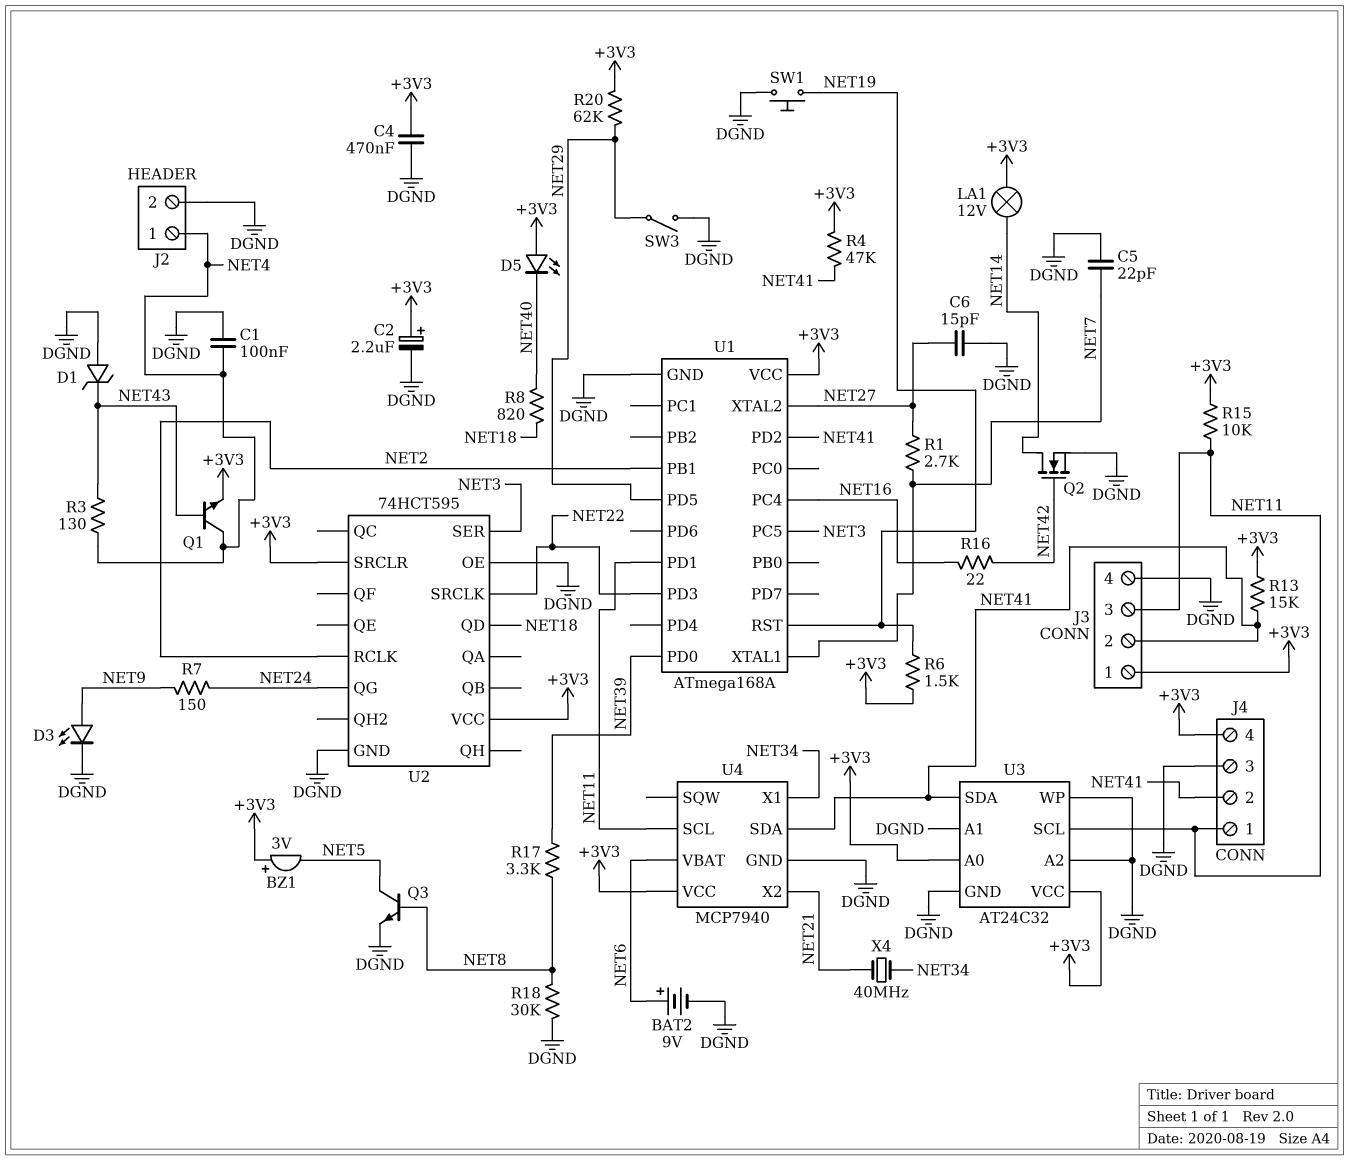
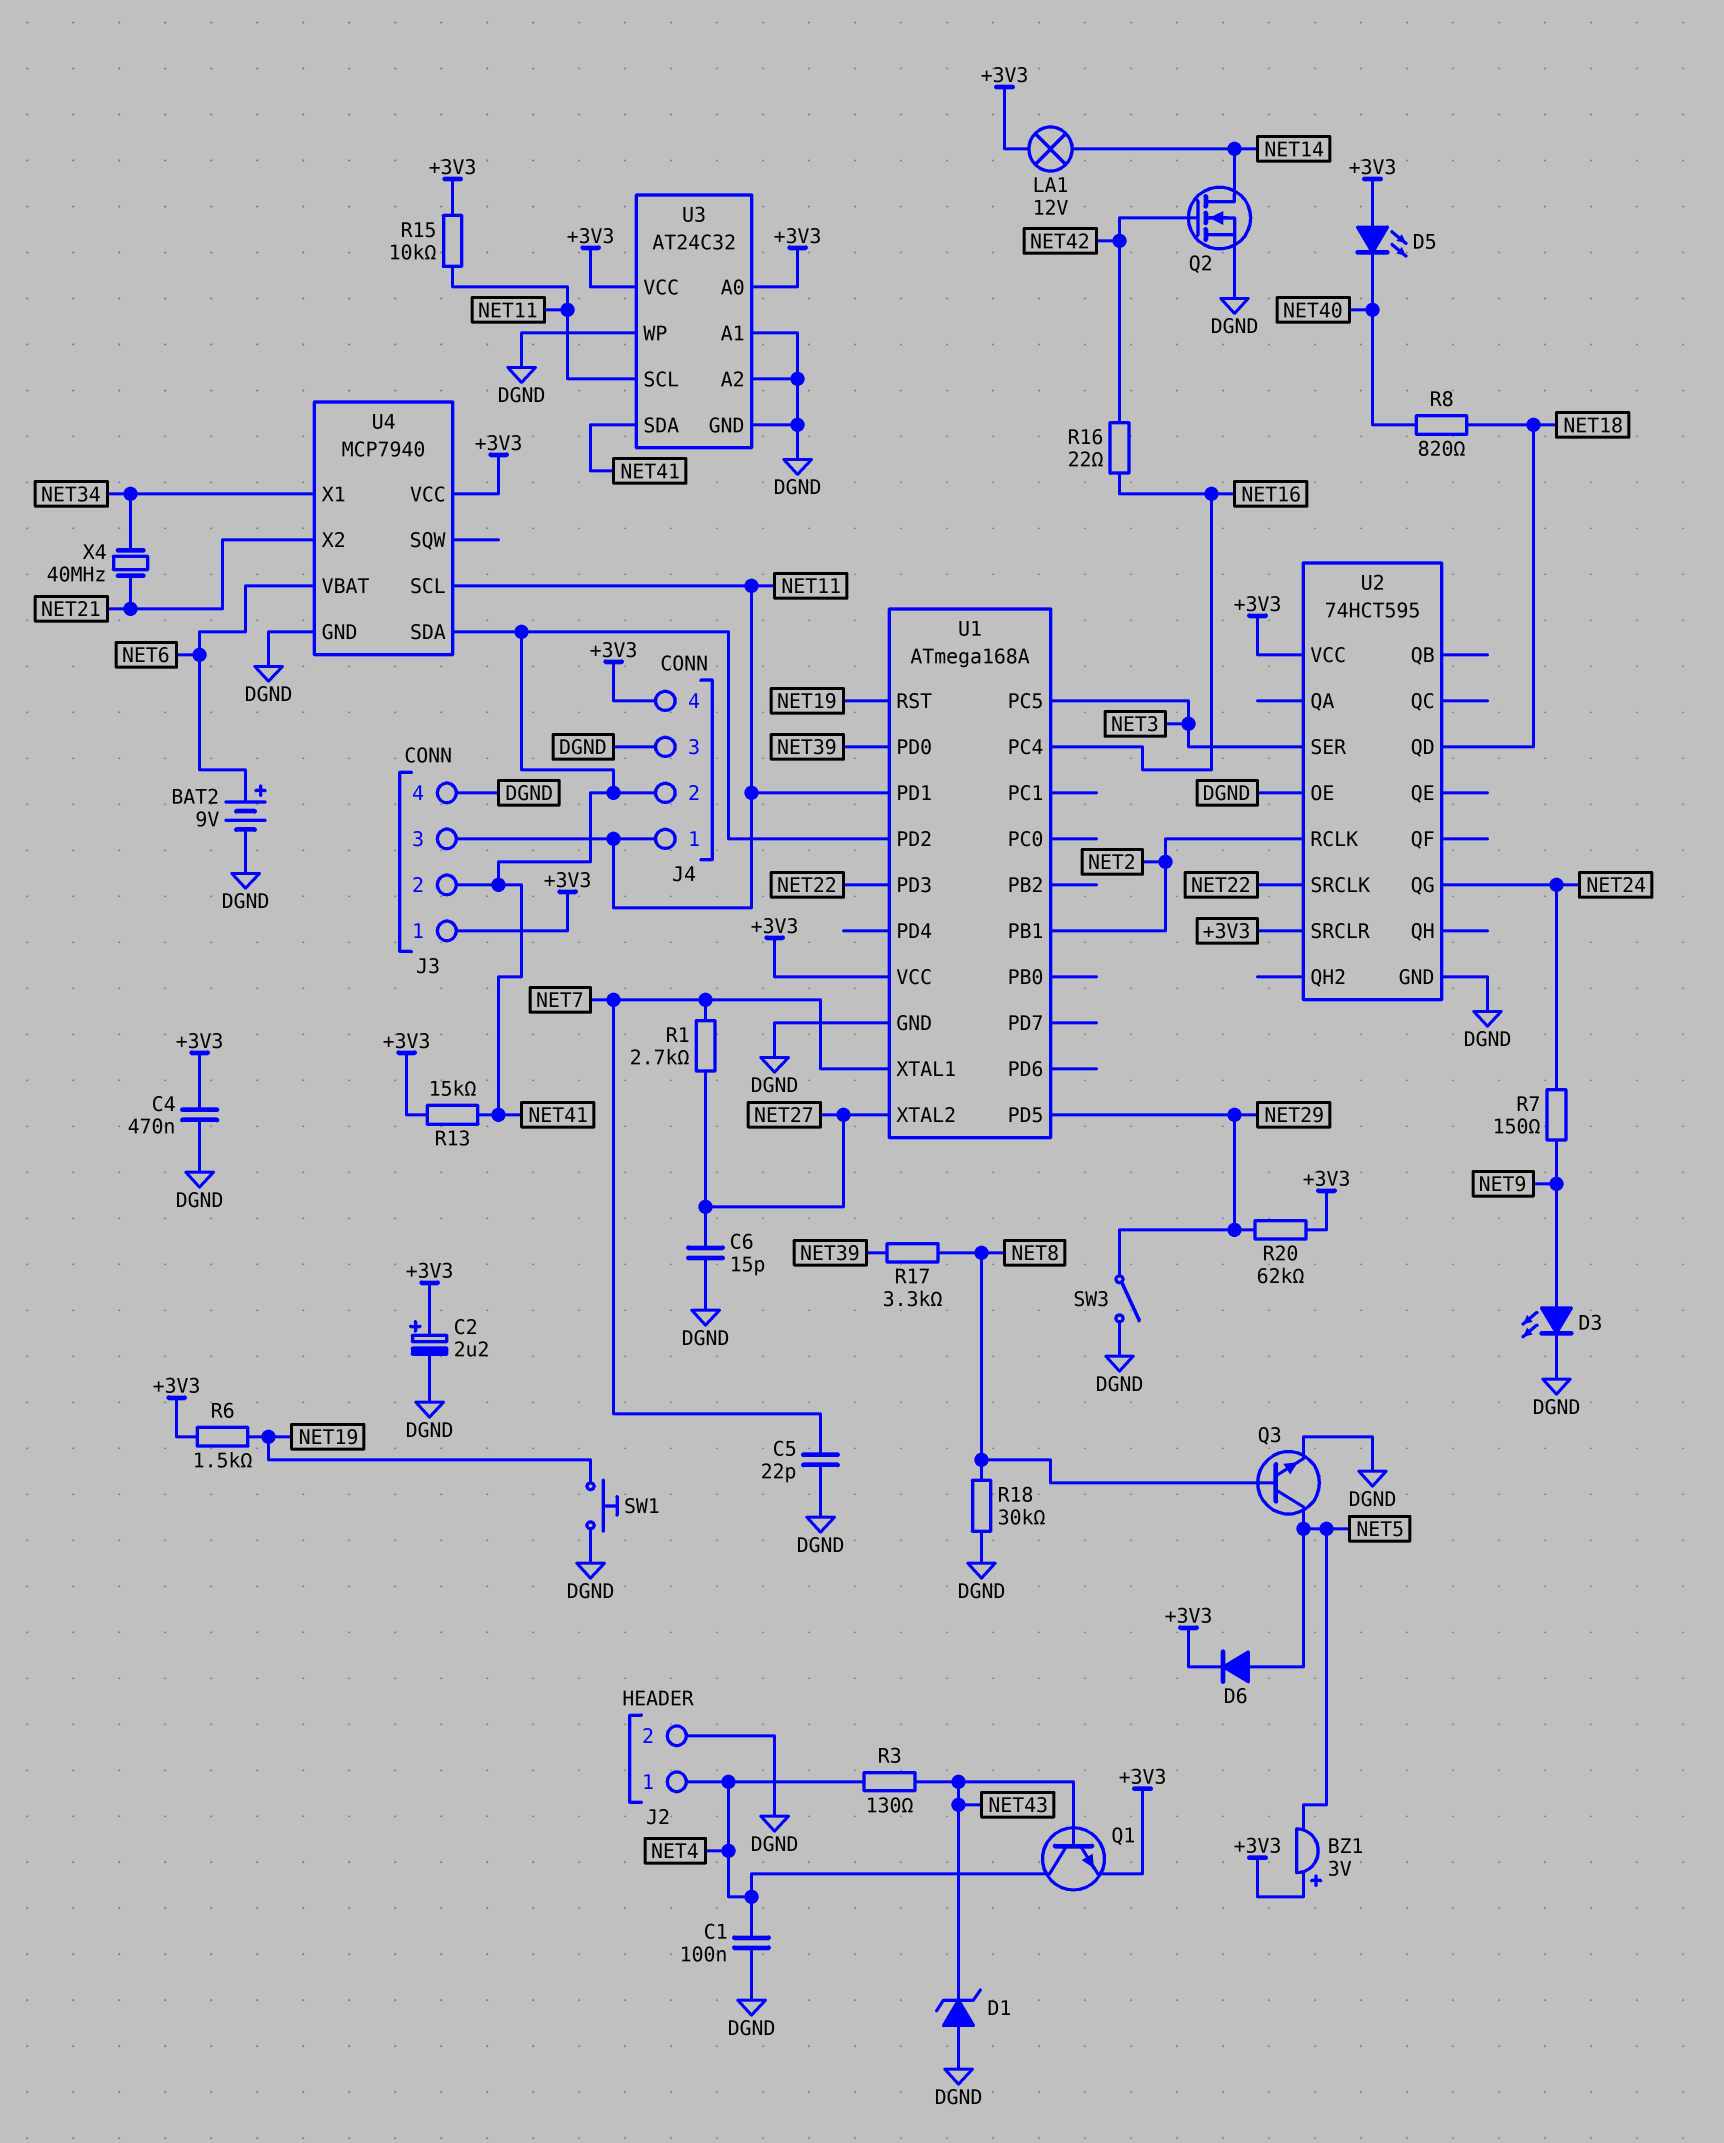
D6: none -> diode (A NET5, K +3V3)
R4: 47k (+3V3, NET41) -> none

